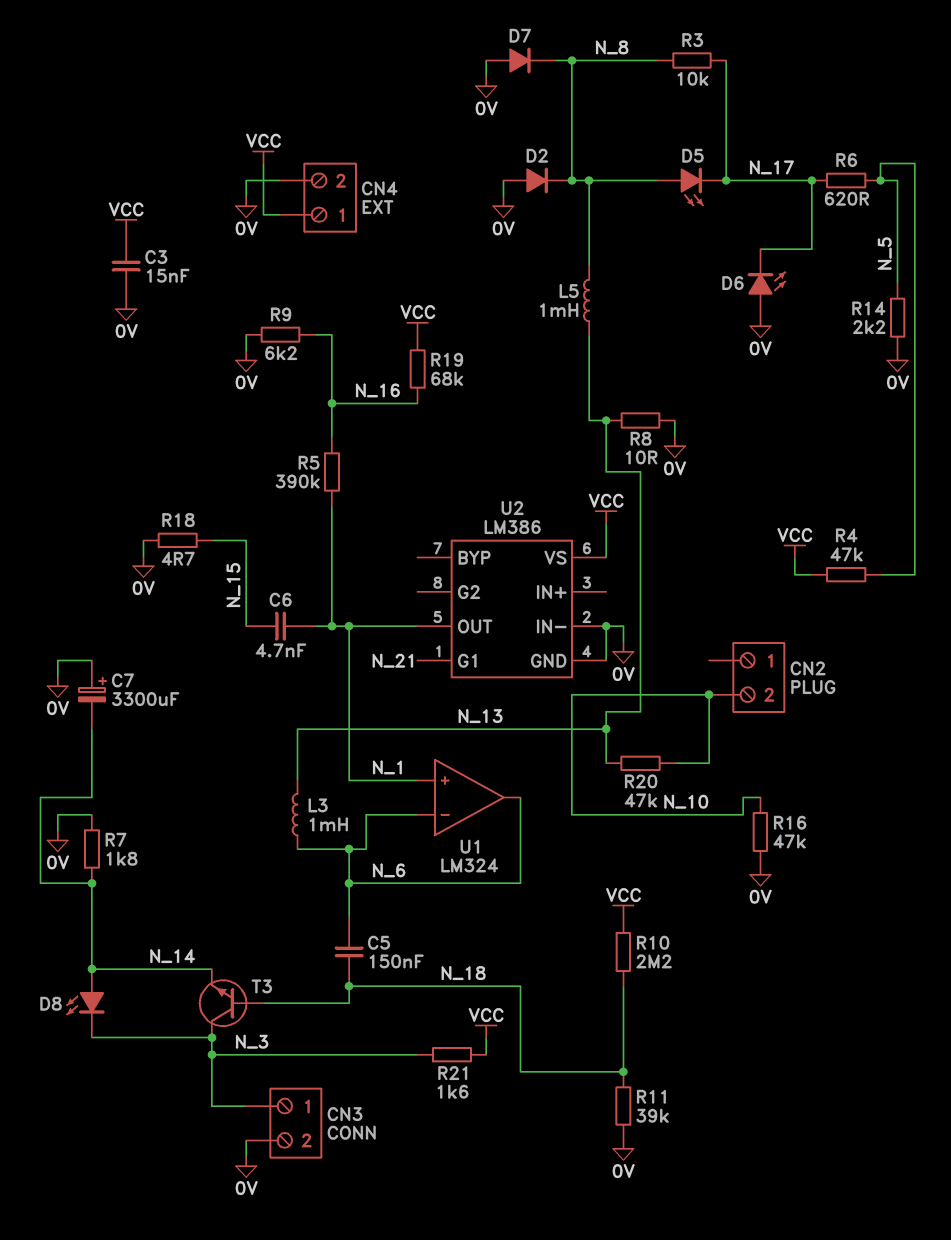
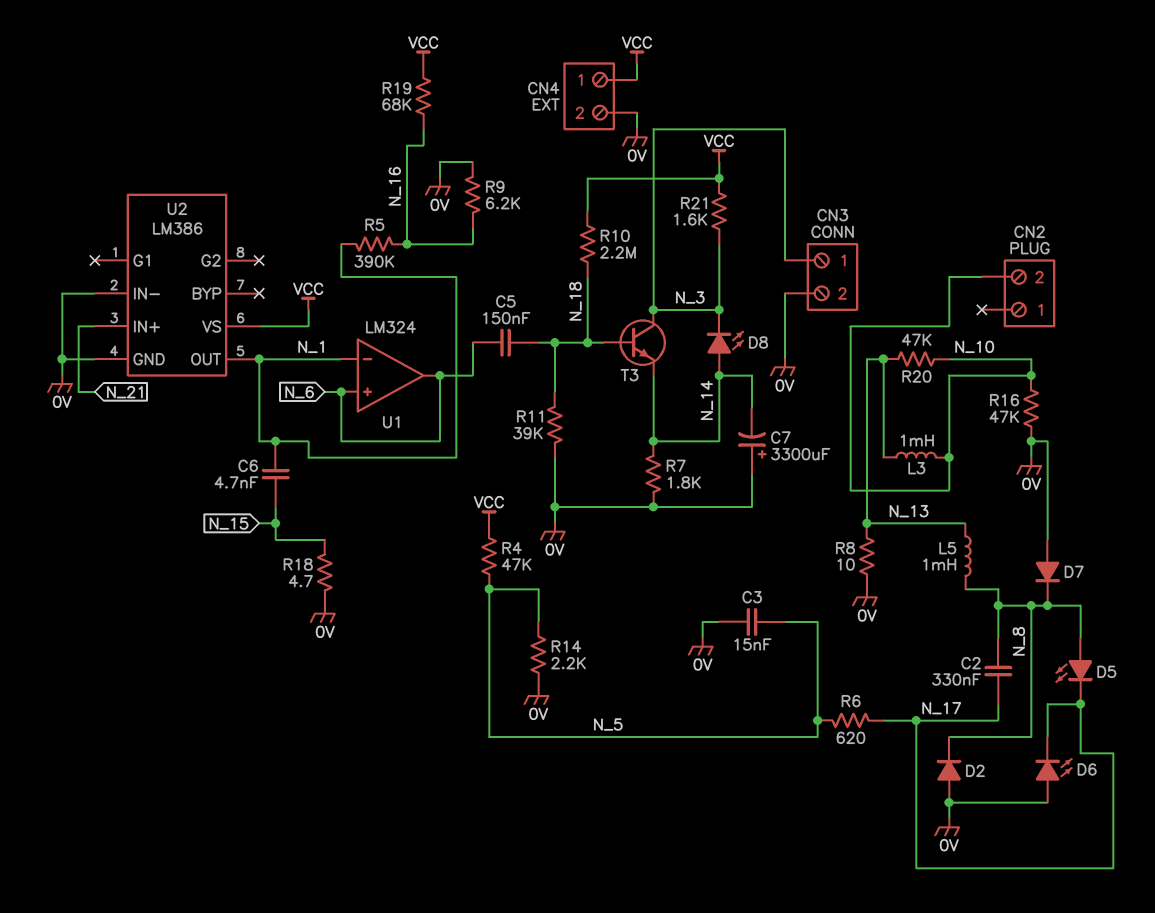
C2: none -> 330nF (N_8, N_17)
C3: 15nF (0V, VCC) -> 15nF (0V, N_5)
L3: 1mH (N_6, N_13) -> 1mH (N_10, N_13)
R3: 10k (N_8, N_17) -> none
U1 pin in+: N_1 -> N_6
U1 pin in-: N_6 -> N_1
U2 pin G1: N_21 -> none
U2 pin IN+: none -> N_21

